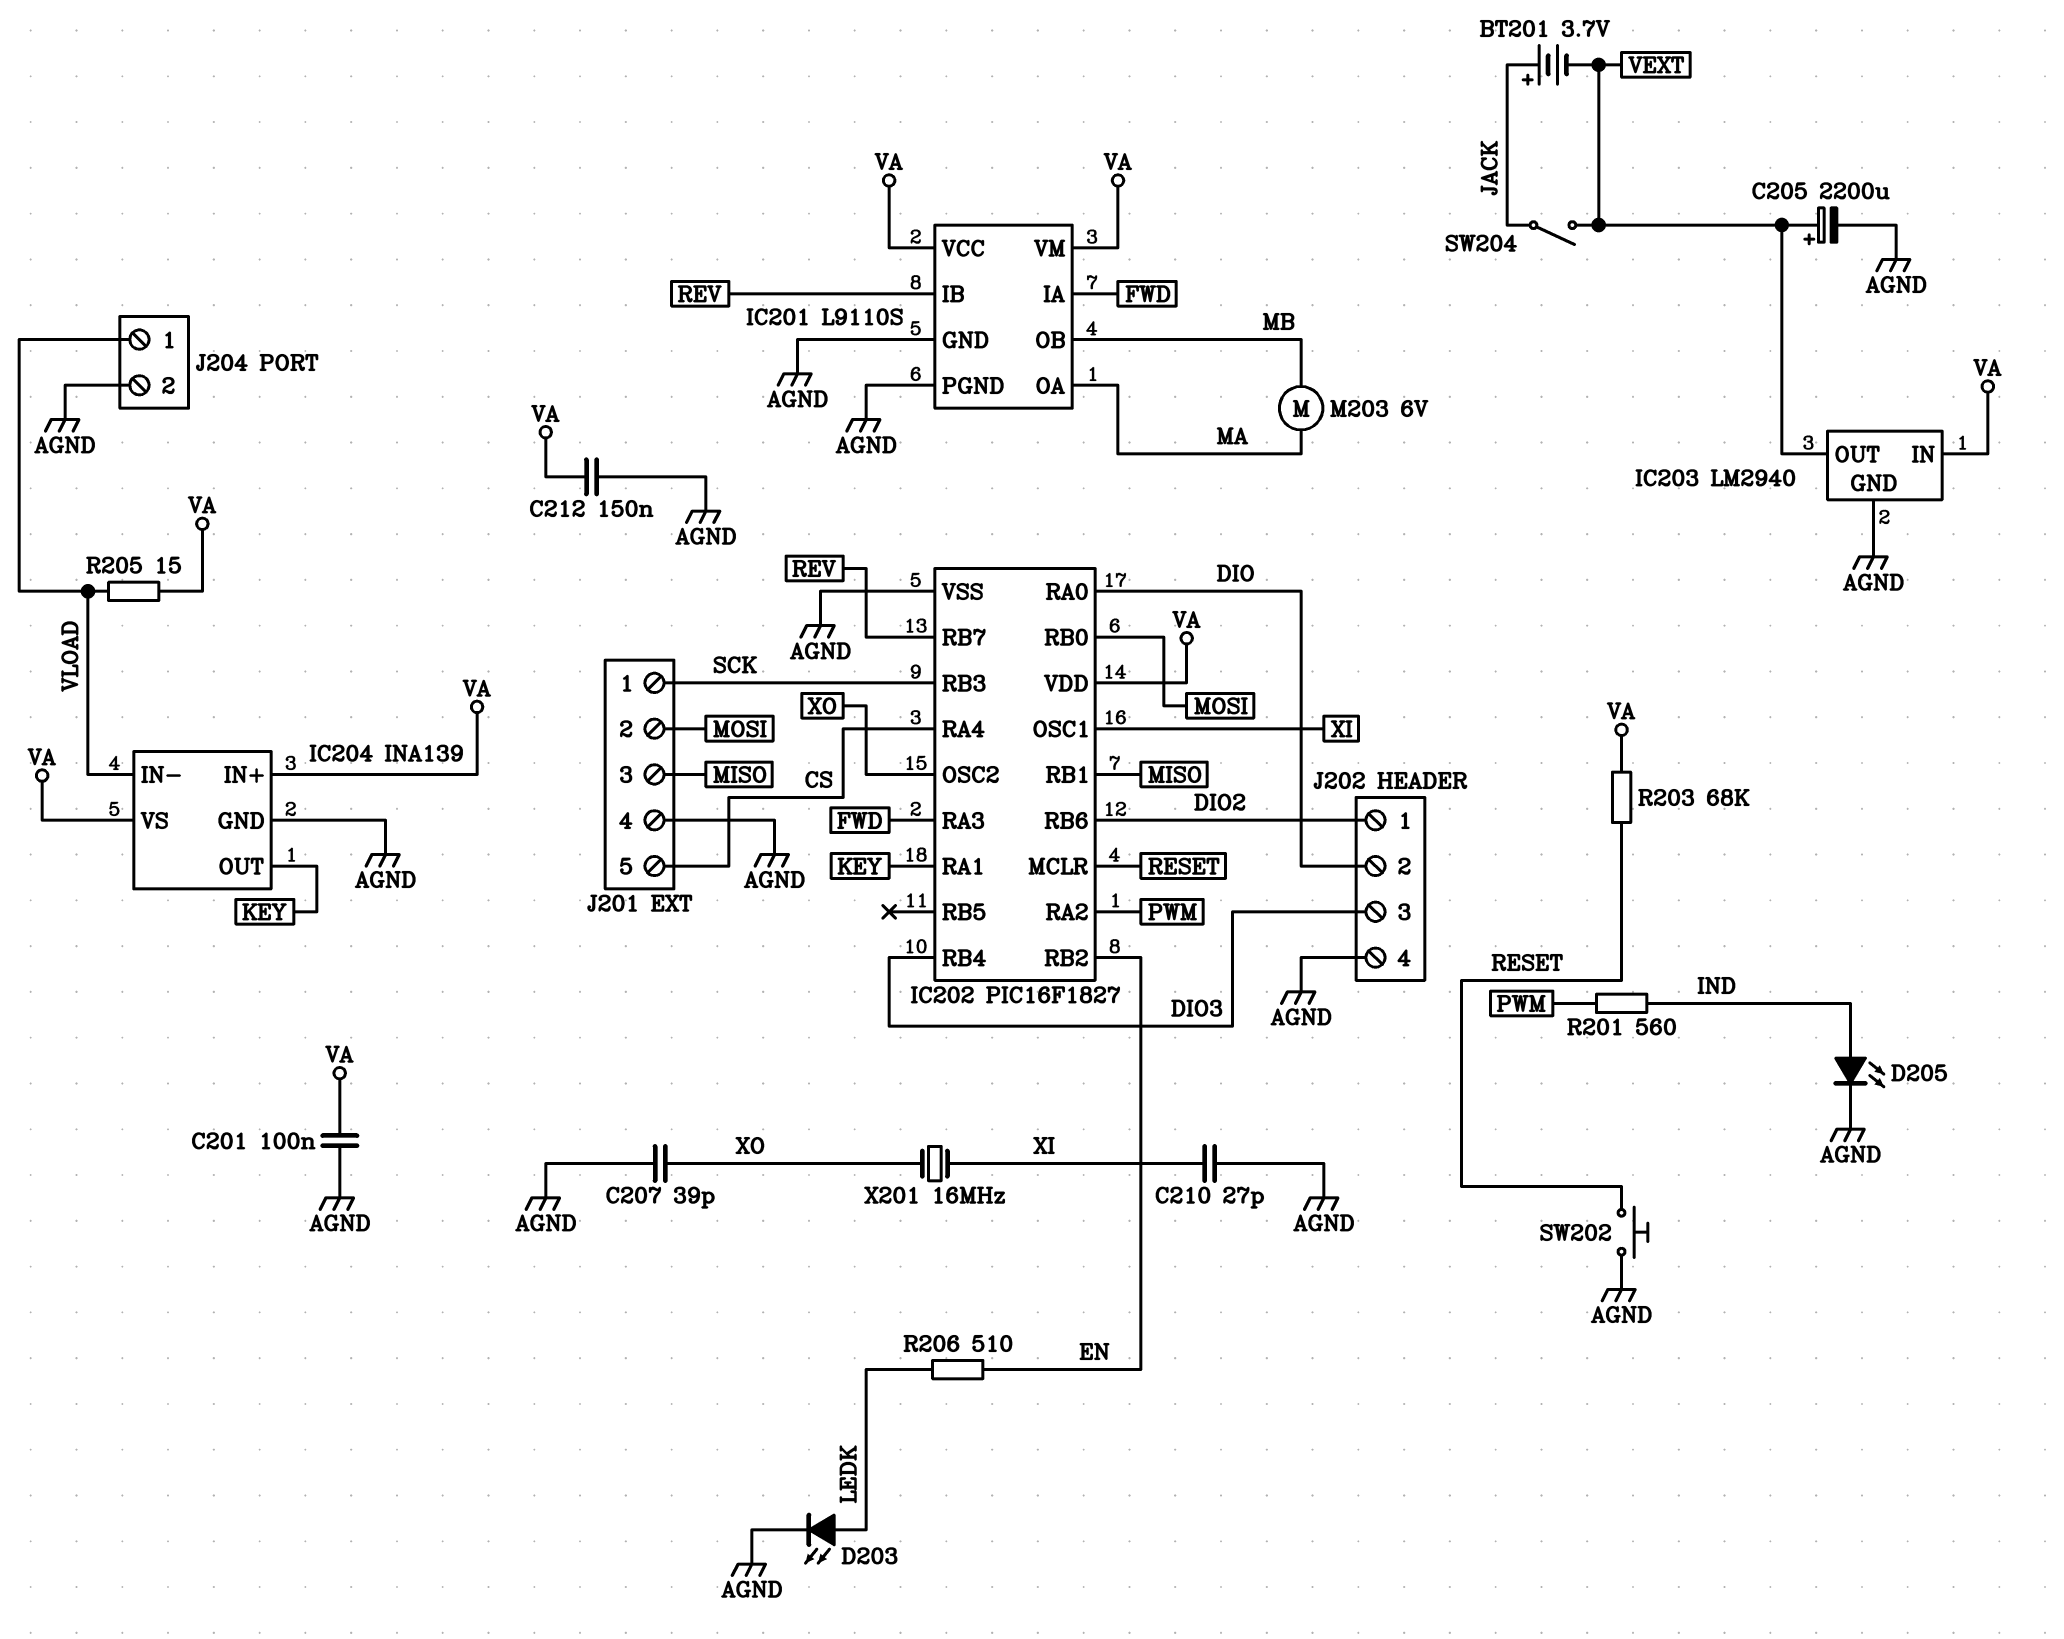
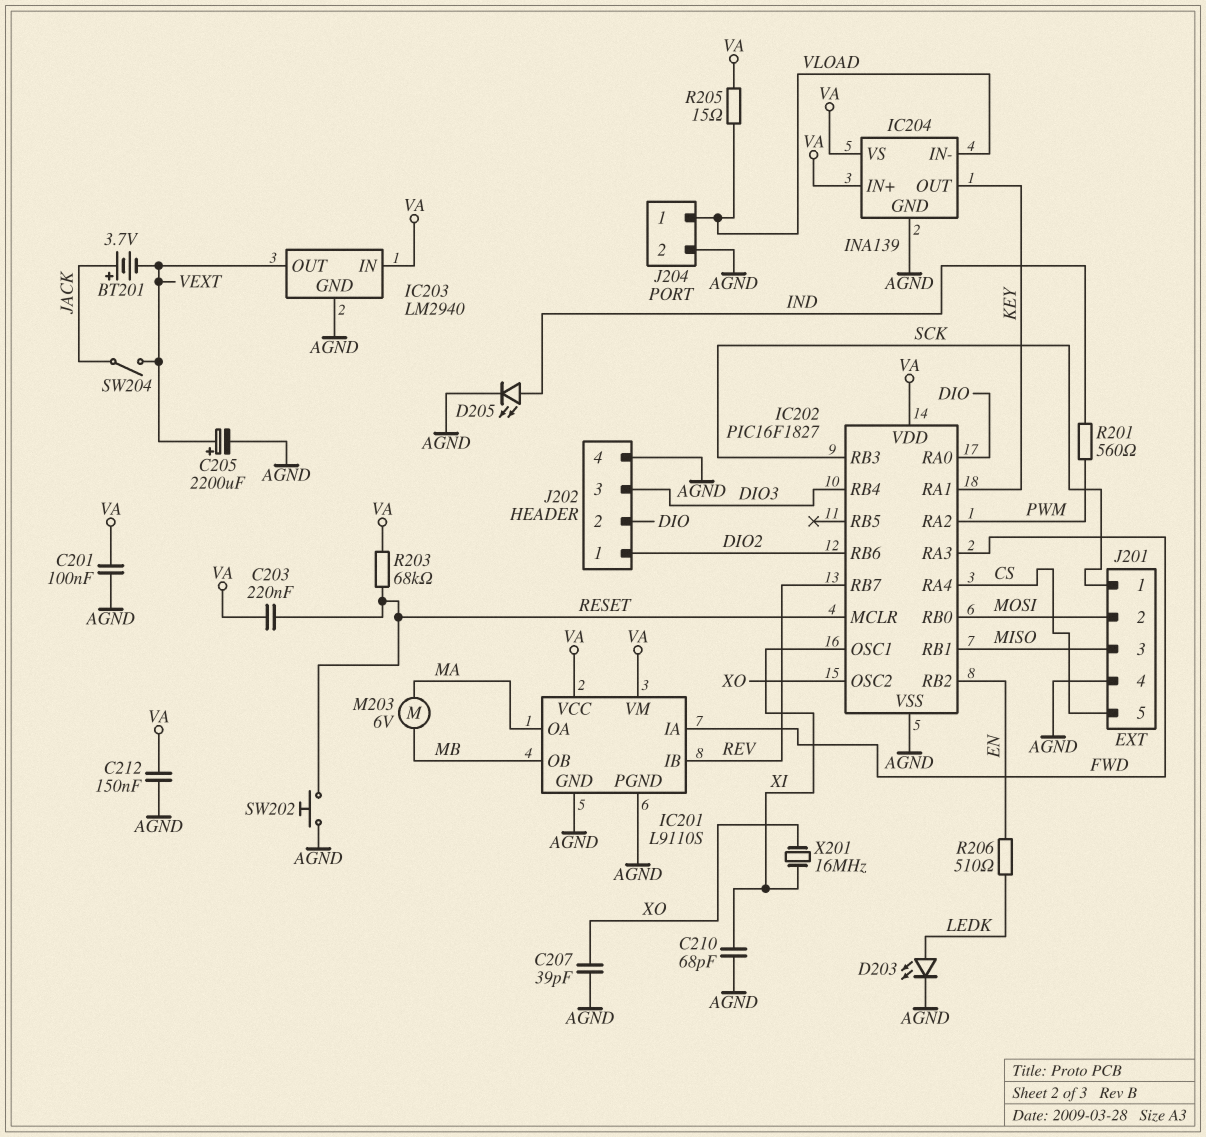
C203: none -> 220nF (RESET, VA)
C210: 27pF (AGND, XI) -> 68pF (AGND, XI)

